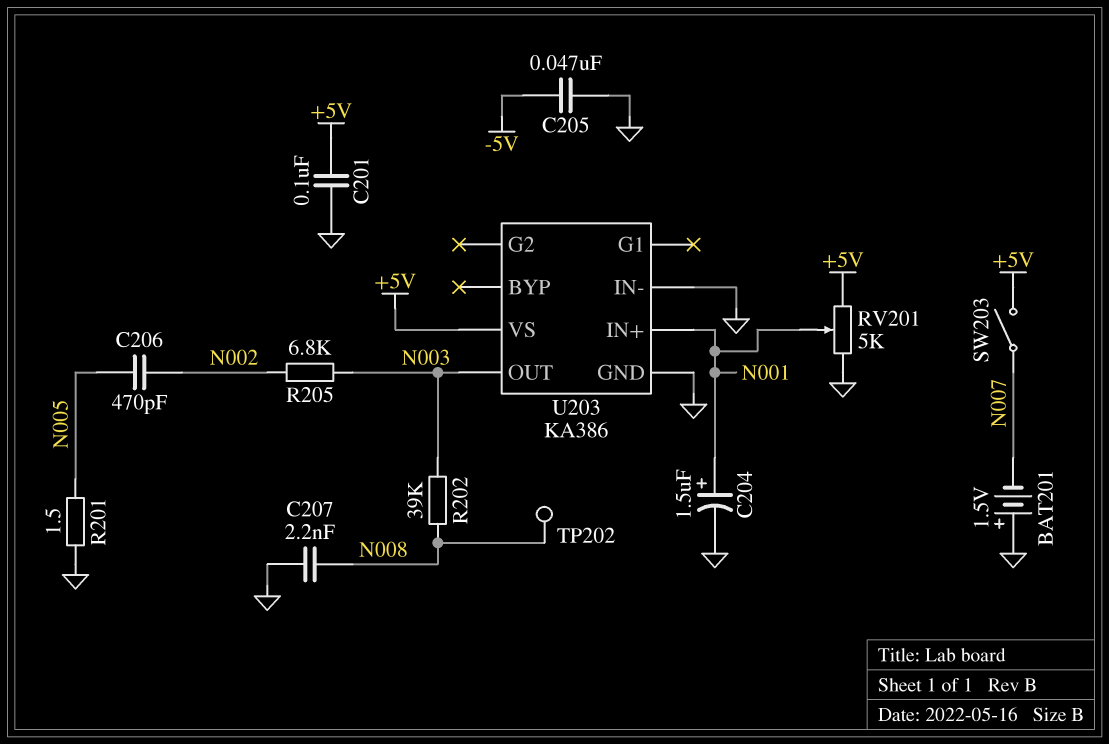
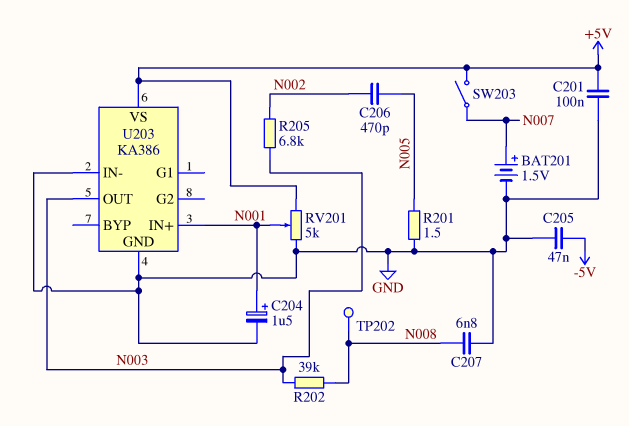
BAT201: 1.5V (plus GND, minus N007) -> 1.5V (plus N007, minus GND)
C207: 2.2nF (GND, N008) -> 6.8nF (GND, N008)

